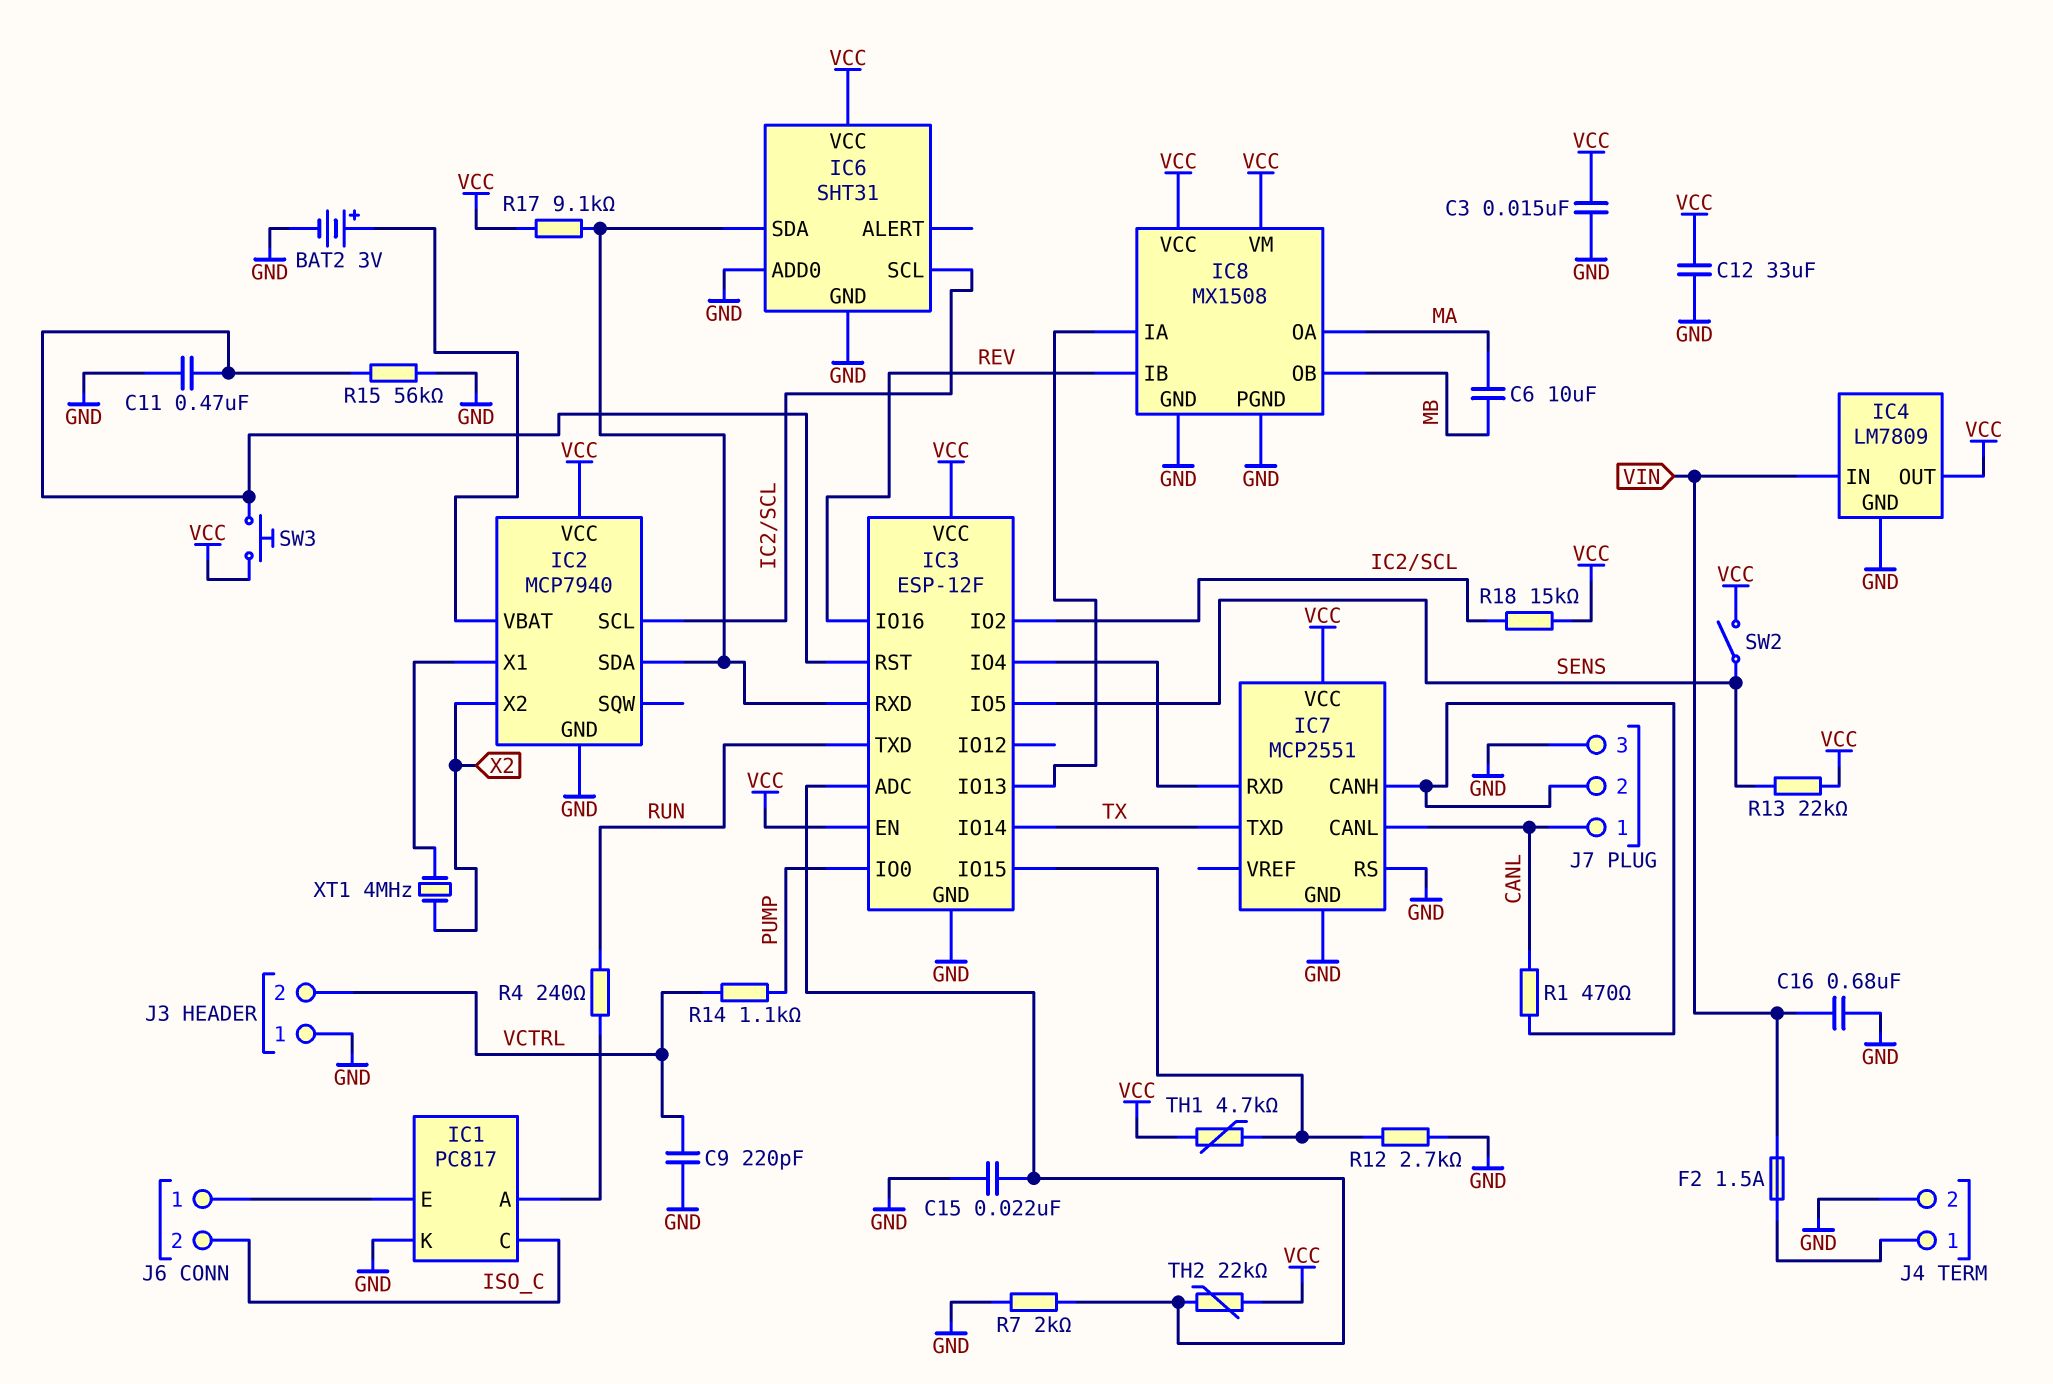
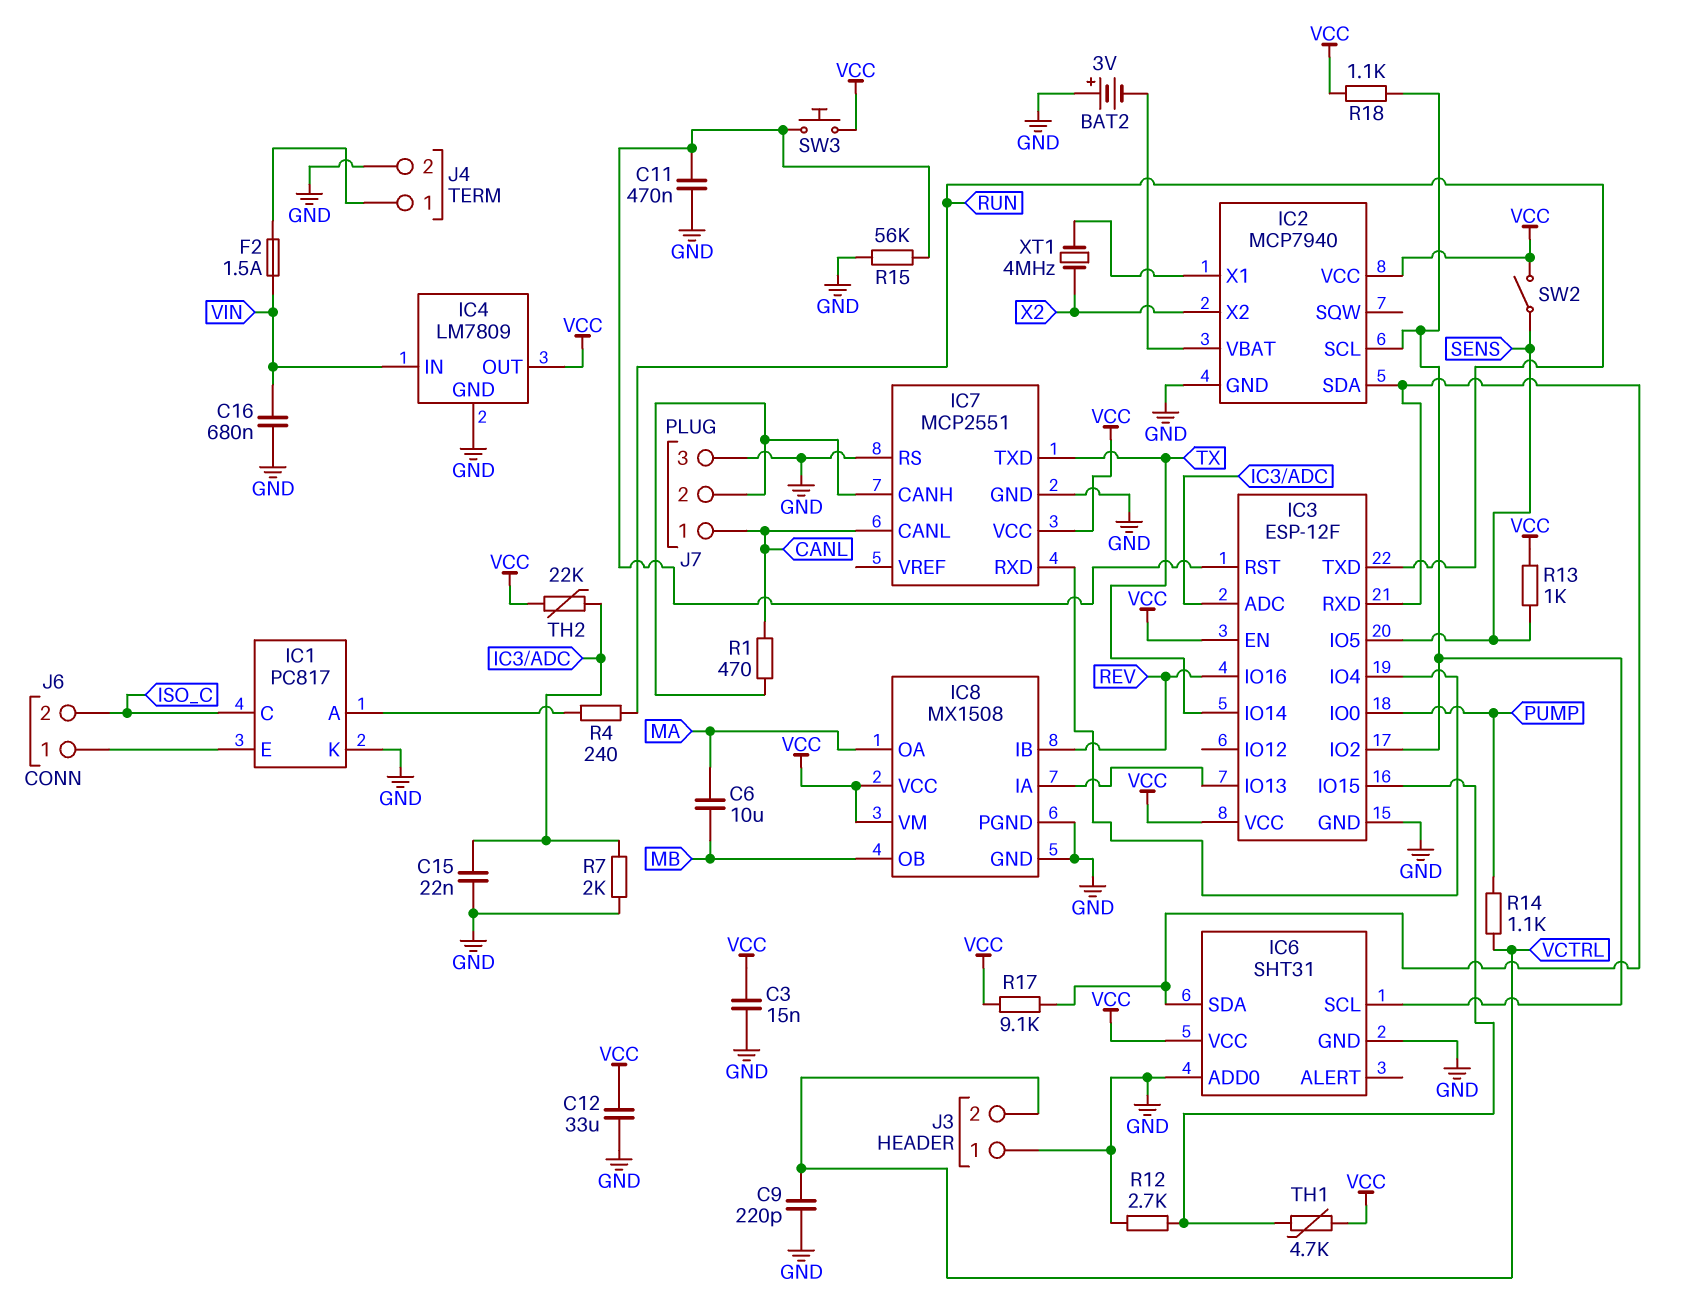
BAT2: 3V (plus IC2/VBAT, minus GND) -> 3V (plus GND, minus IC2/VBAT)
R13: 22k (SENS, VCC) -> 1k (SENS, VCC)
R18: 15k (IC2/SCL, VCC) -> 1.1k (IC2/SCL, VCC)

